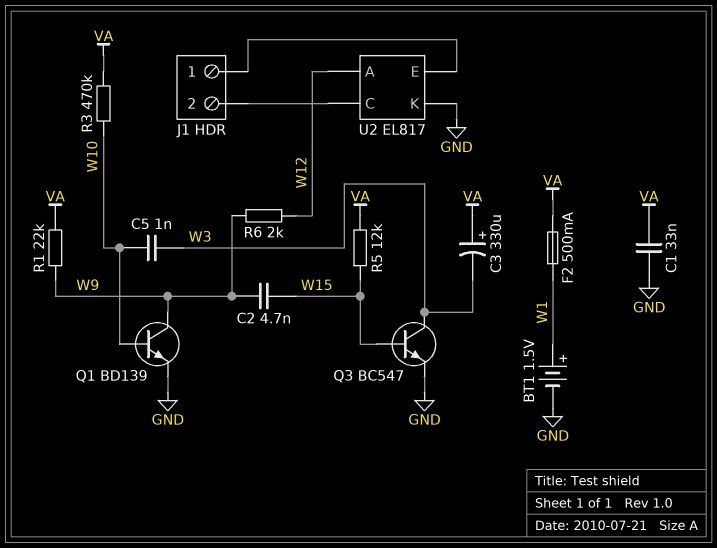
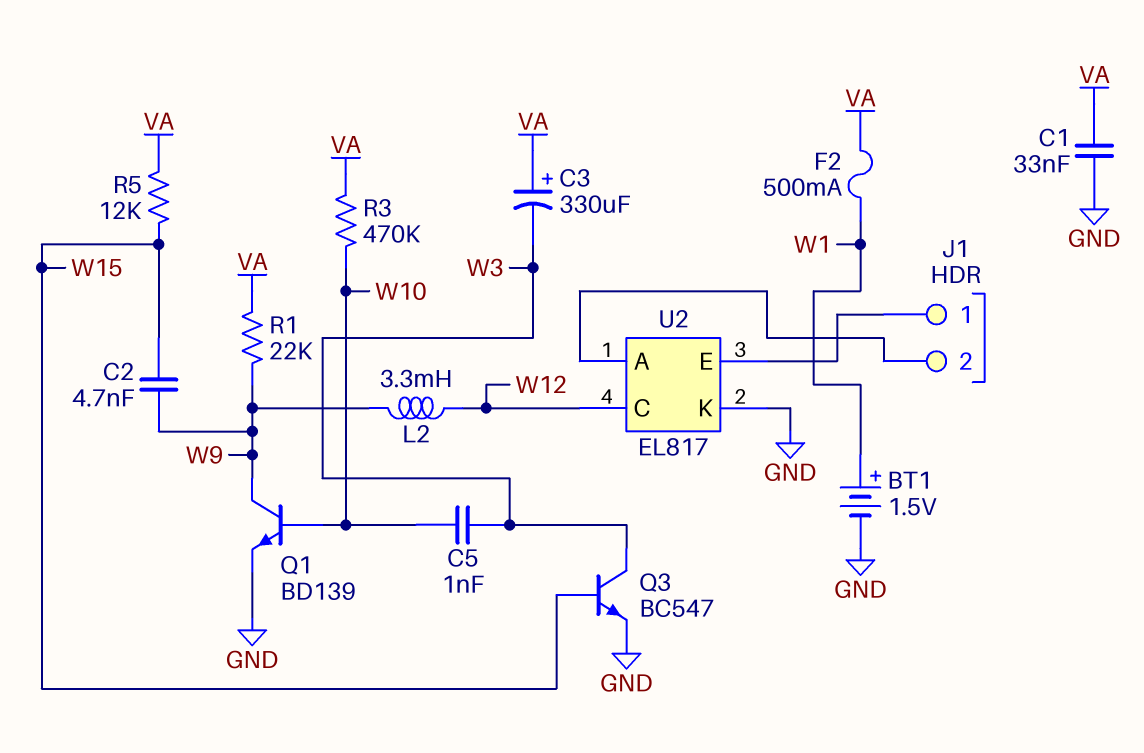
L2: none -> 3.3mH (W9, W12)
R6: 2k (W9, W12) -> none
U2 pin A: W12 -> J1/2
U2 pin C: J1/2 -> W12

